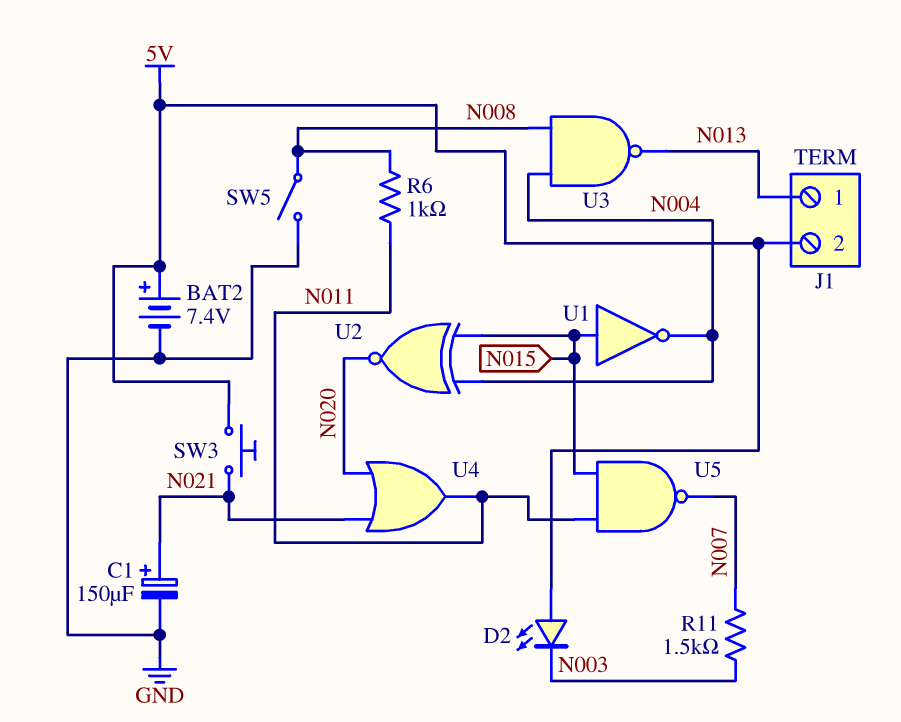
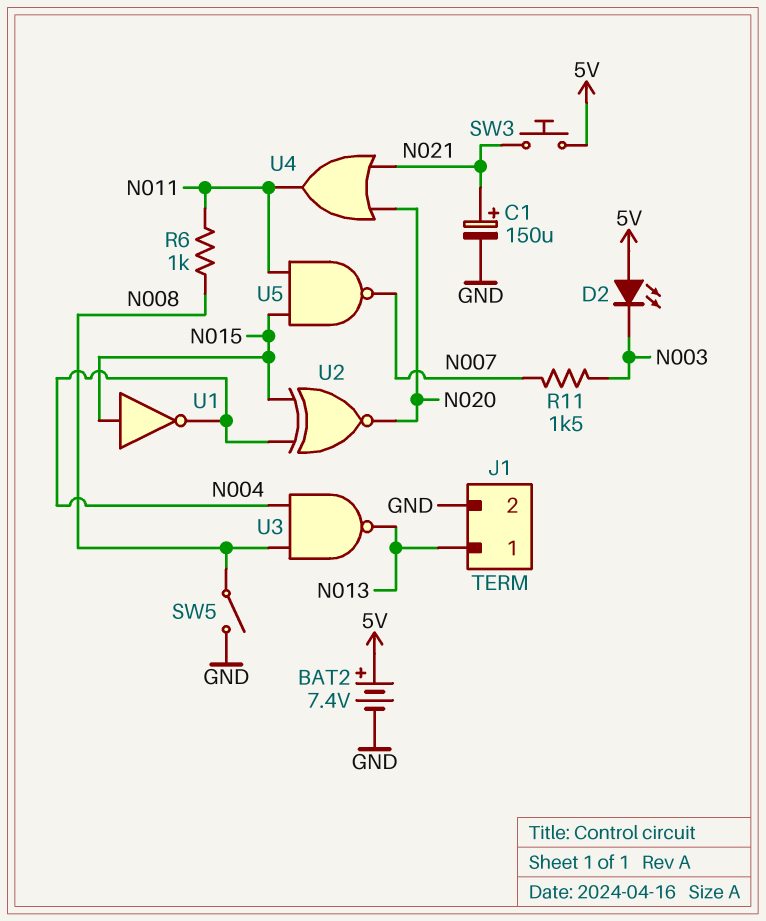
J1 pin 2: 5V -> GND

